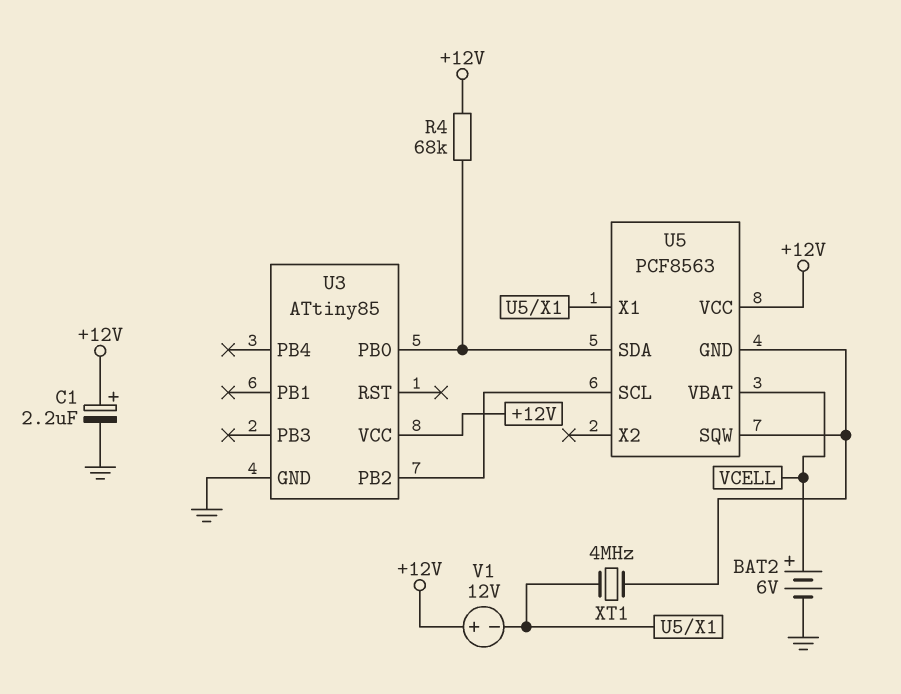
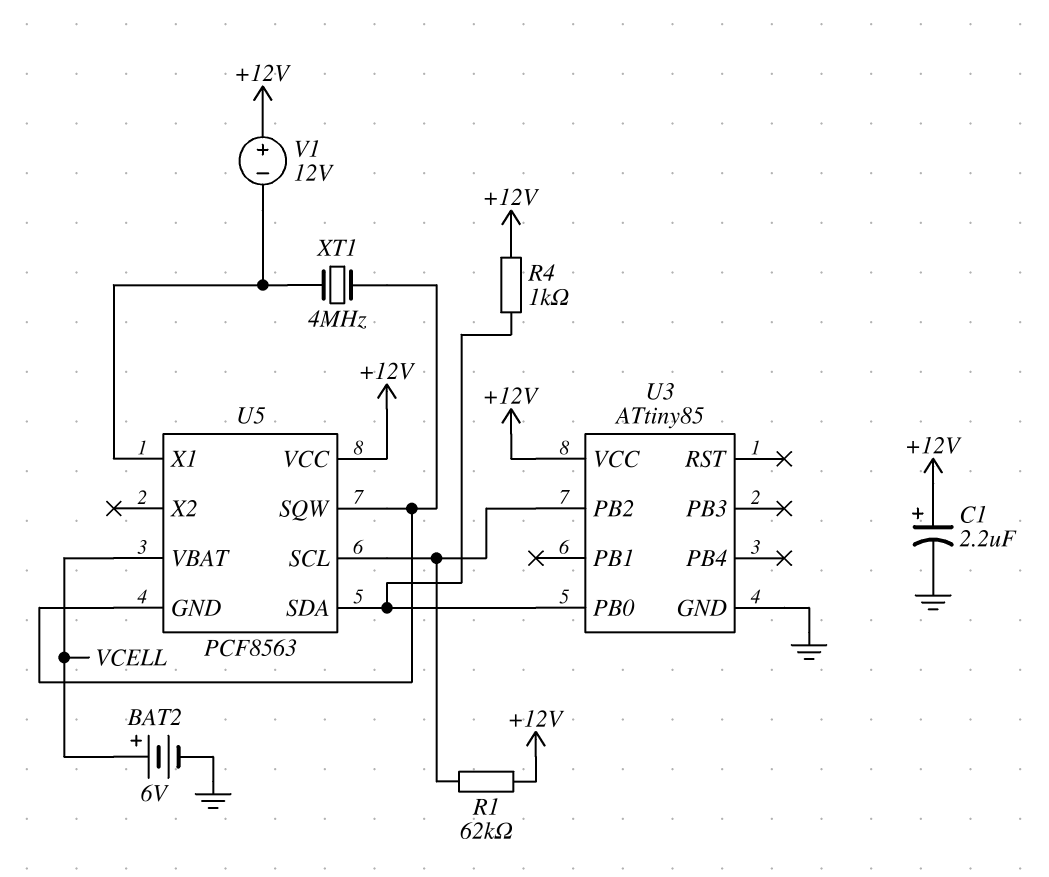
R1: none -> 62k (+12V, U3/PB2)
R4: 68k (+12V, U3/PB0) -> 1k (+12V, U3/PB0)

